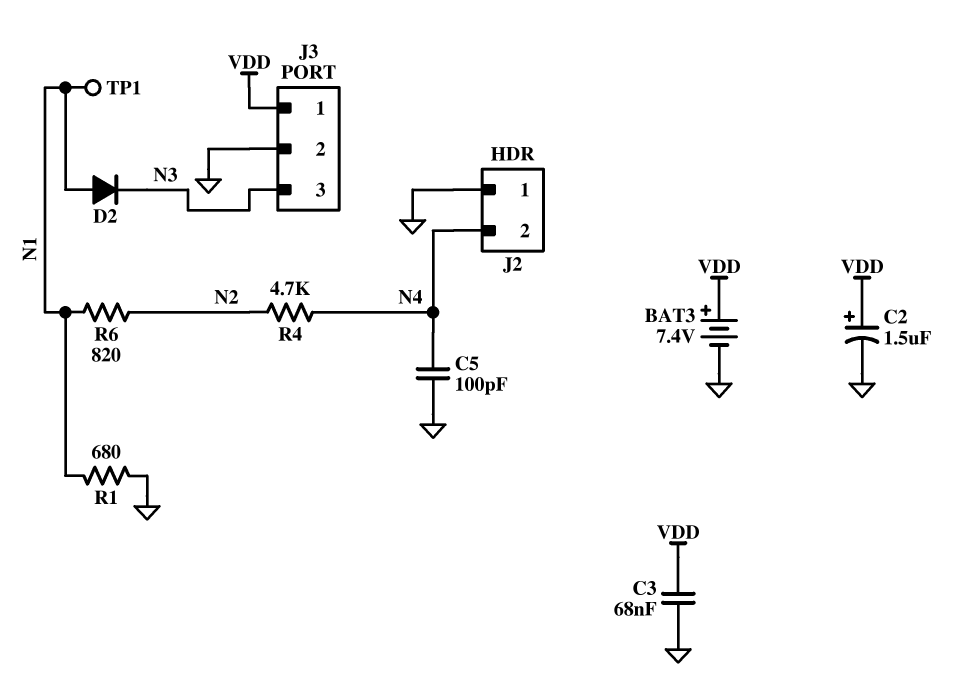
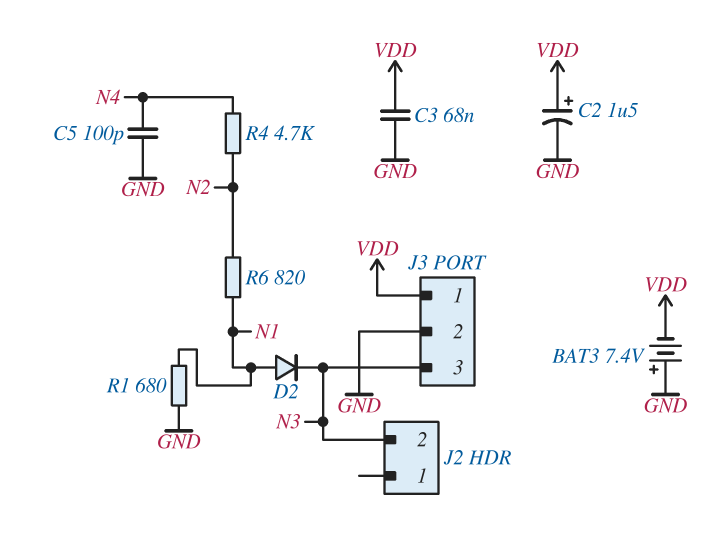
BAT3: 7.4V (plus VDD, minus GND) -> 7.4V (plus GND, minus VDD)
J2 pin 1: GND -> none
J2 pin 2: N4 -> N3
TP1: test point (N1) -> none

